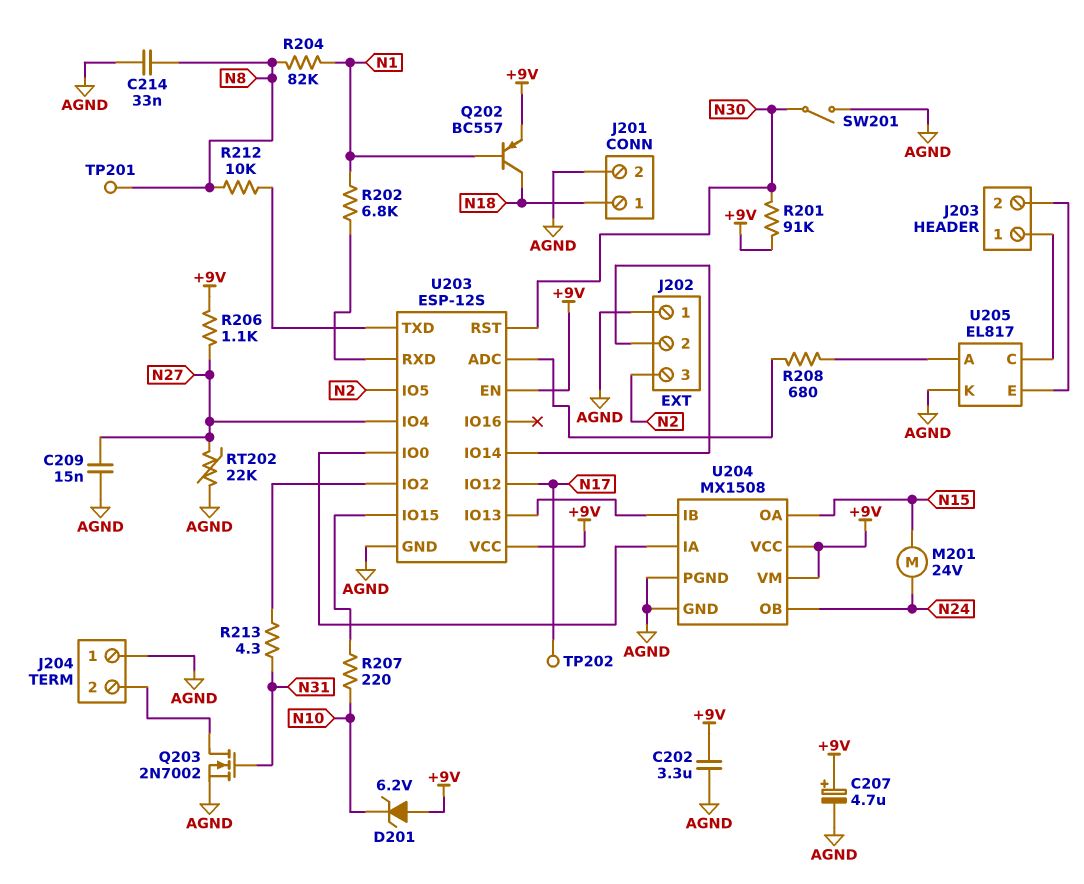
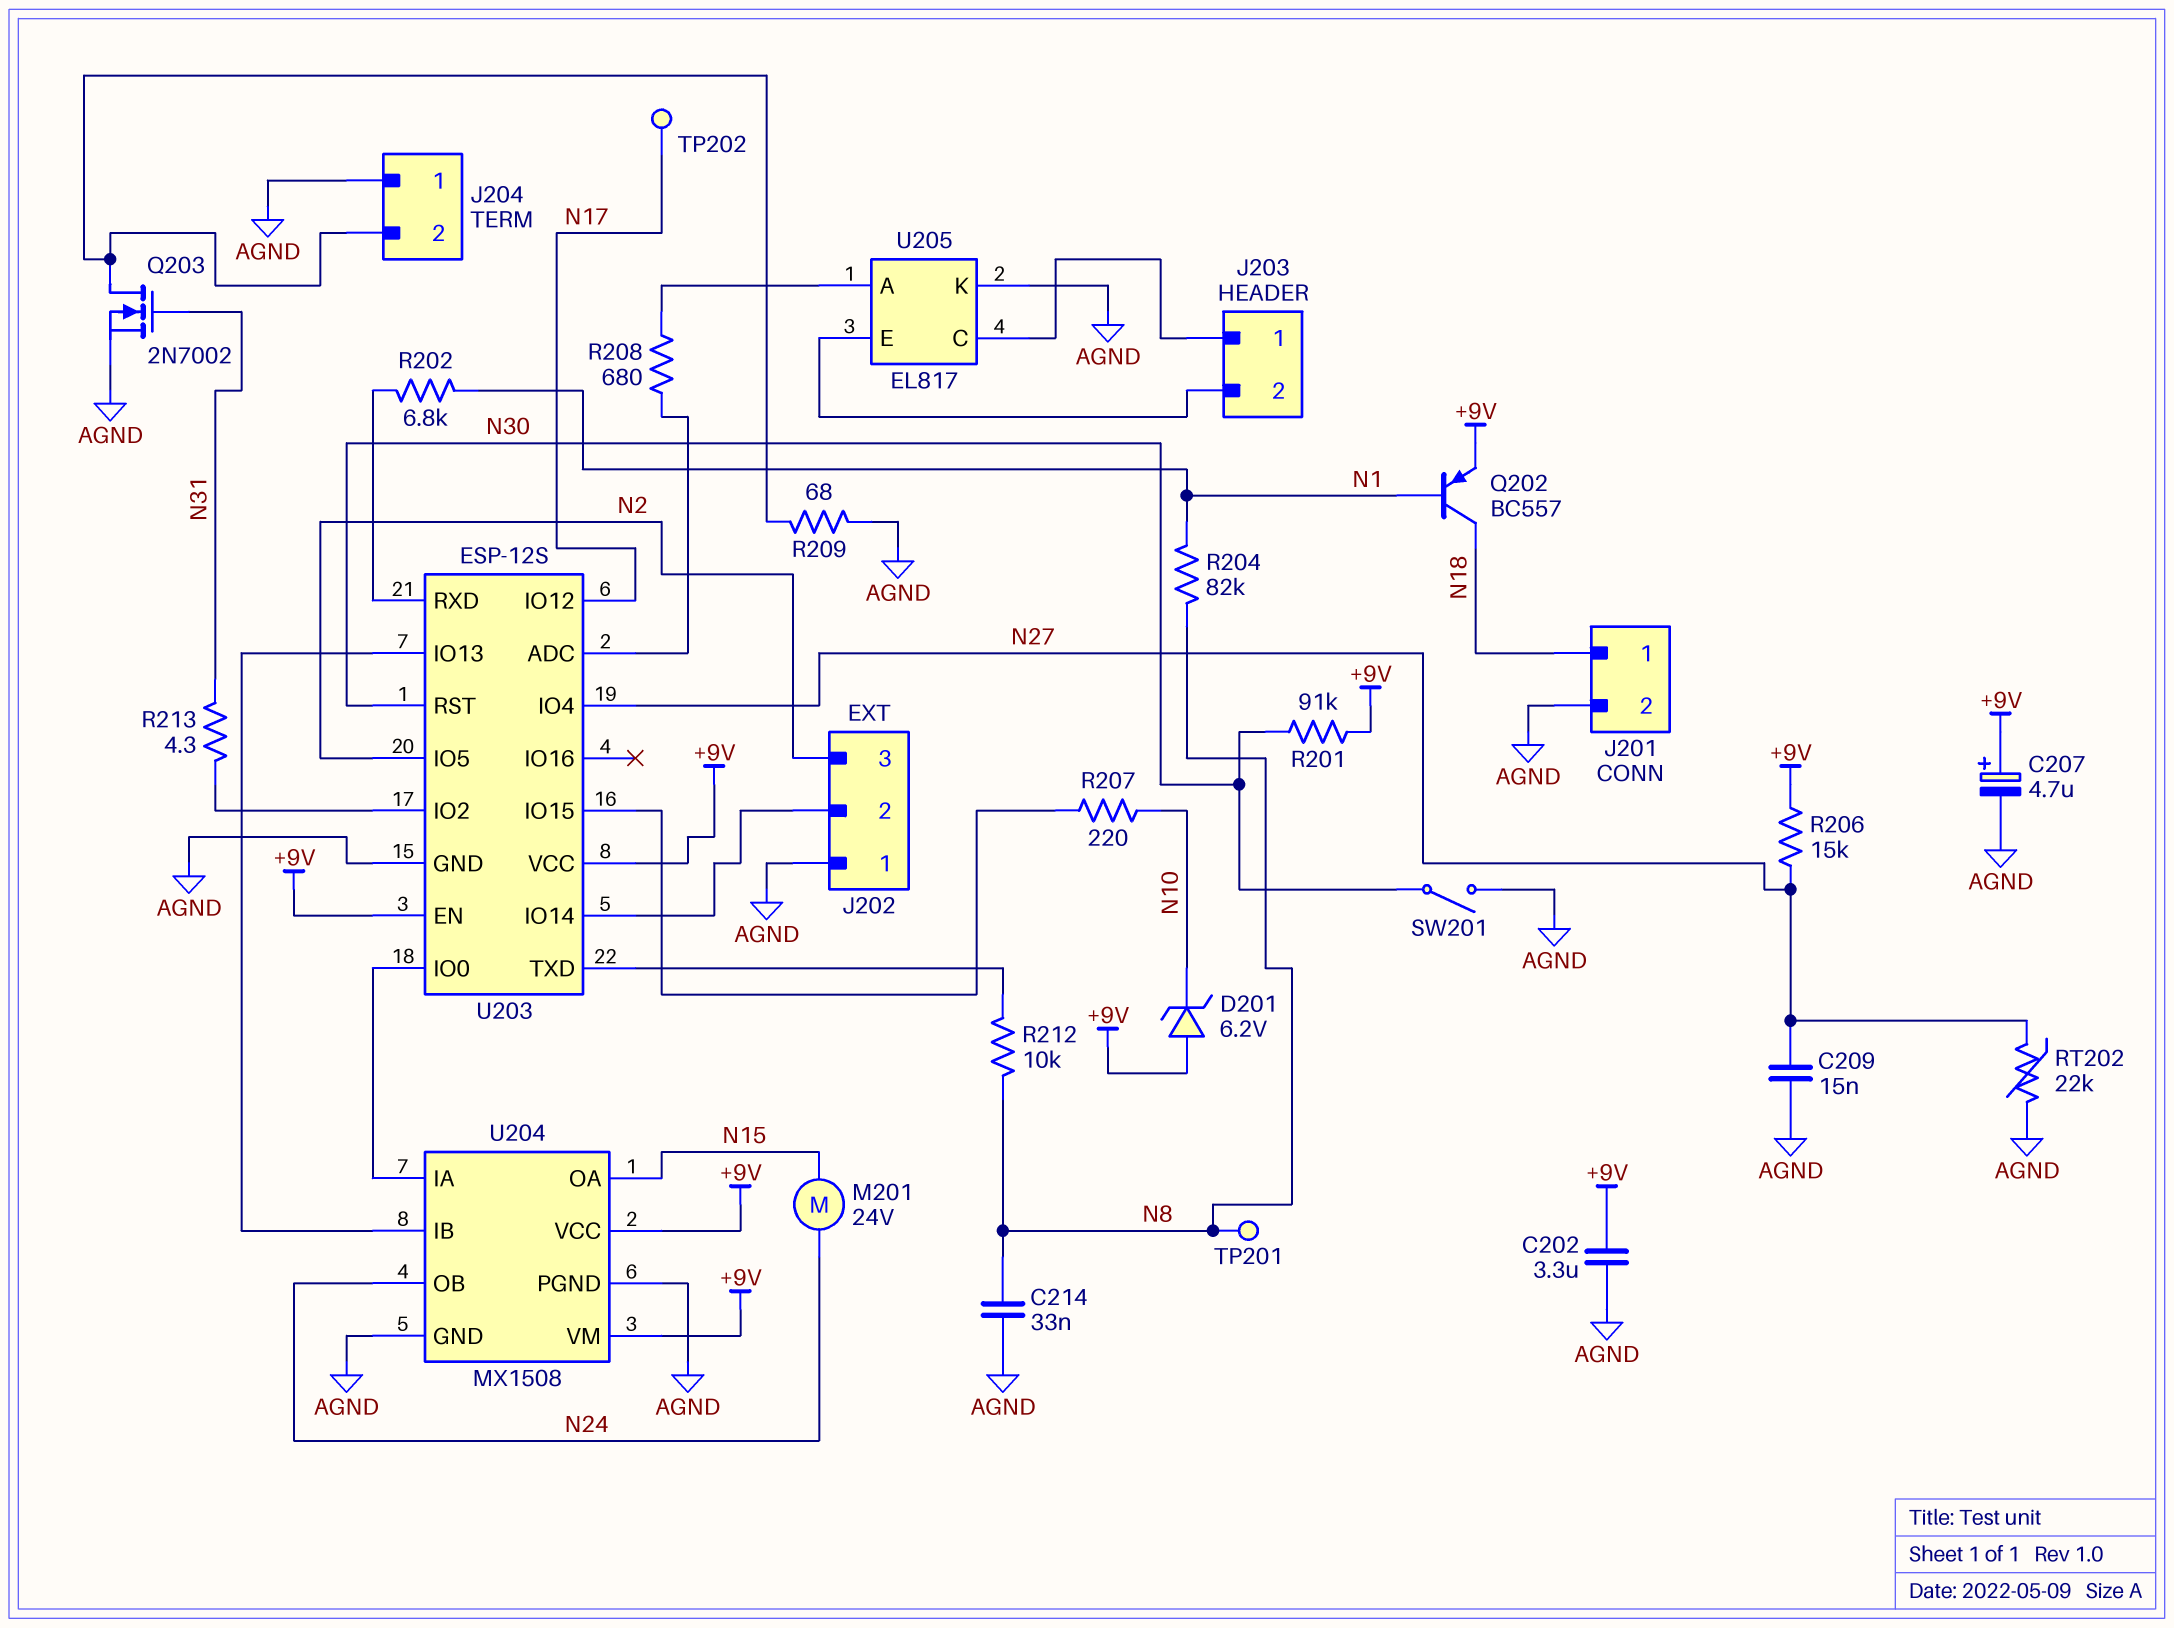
R206: 1.1k (+9V, N27) -> 15k (+9V, N27)
R209: none -> 68 (AGND, J204/2)

